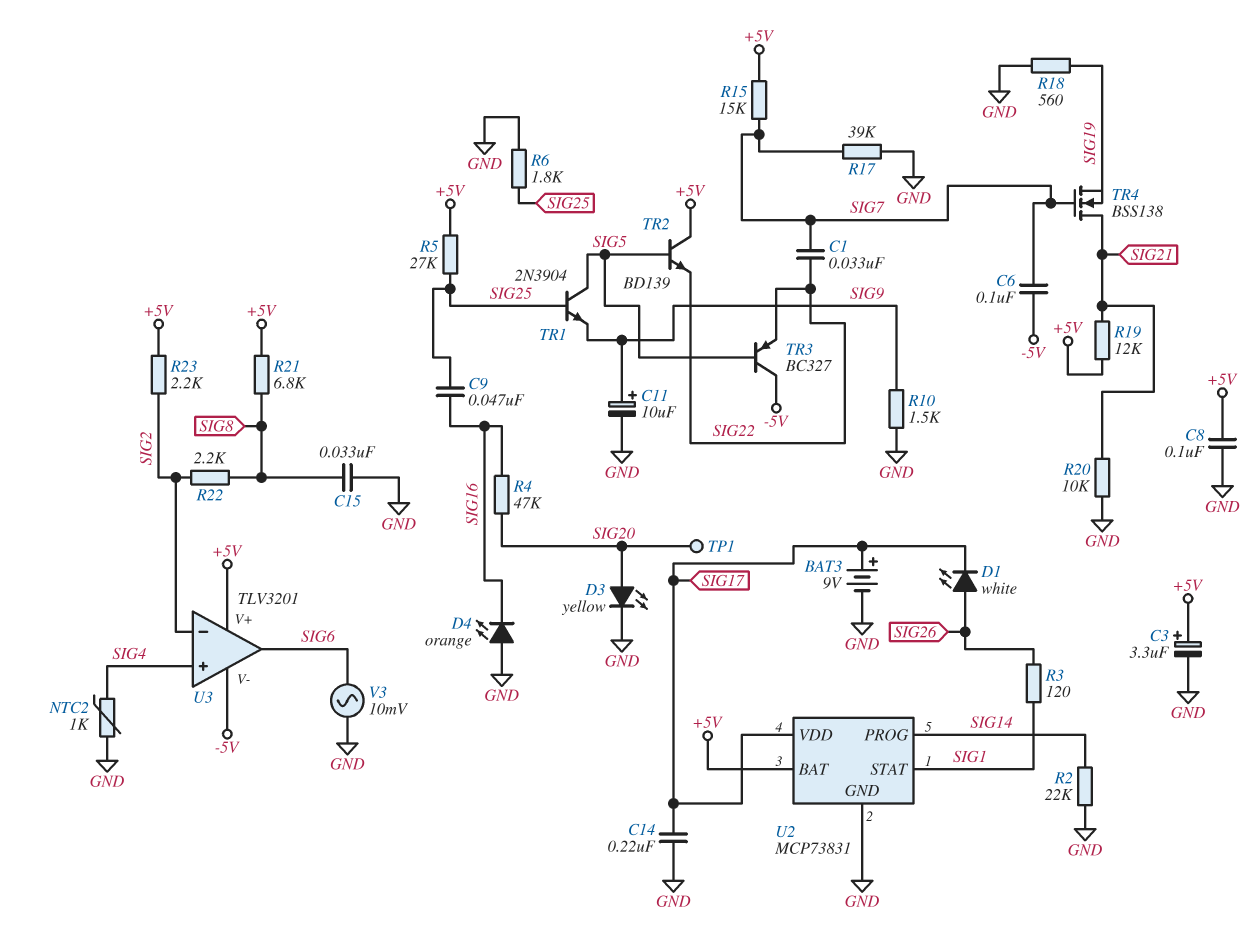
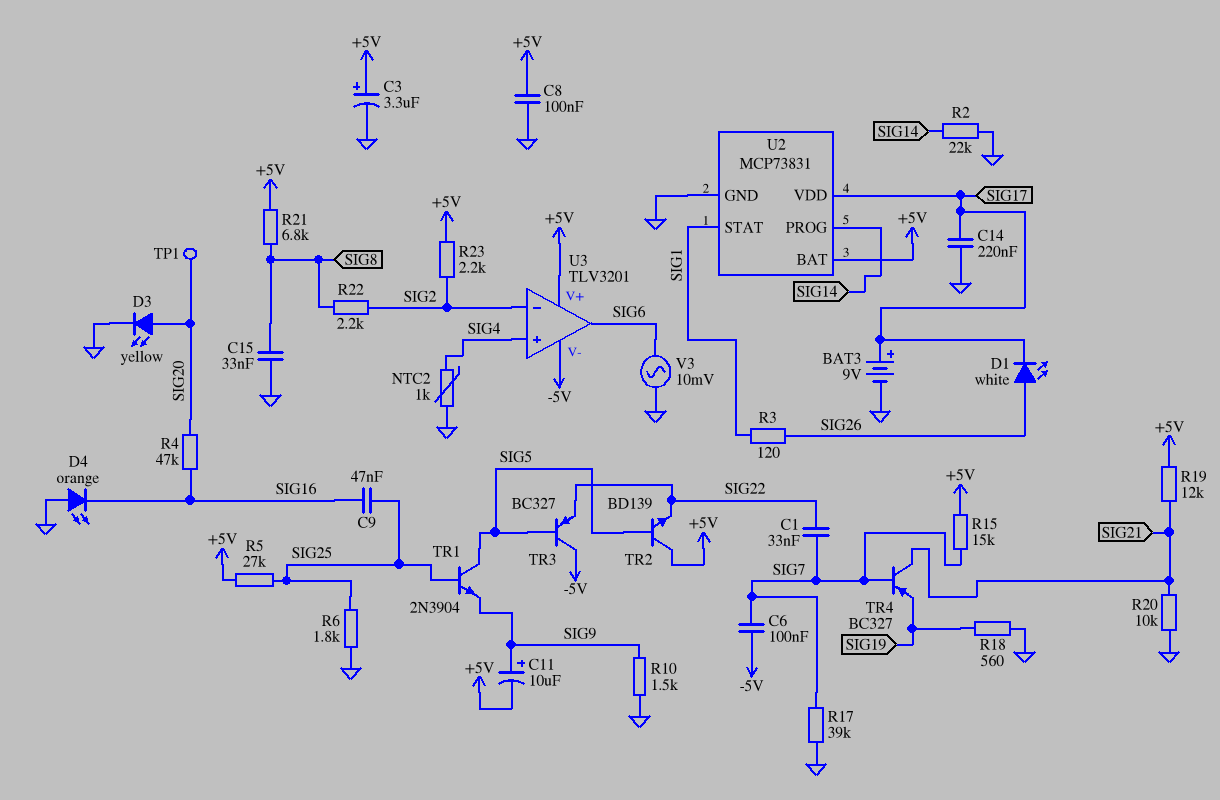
C11: 10uF (plus SIG9, minus GND) -> 10uF (plus SIG9, minus +5V)
TR4: NMOS BSS138 (G SIG7, D SIG21, S SIG19) -> PNP BC327 (B SIG7, C SIG21, E SIG19)

